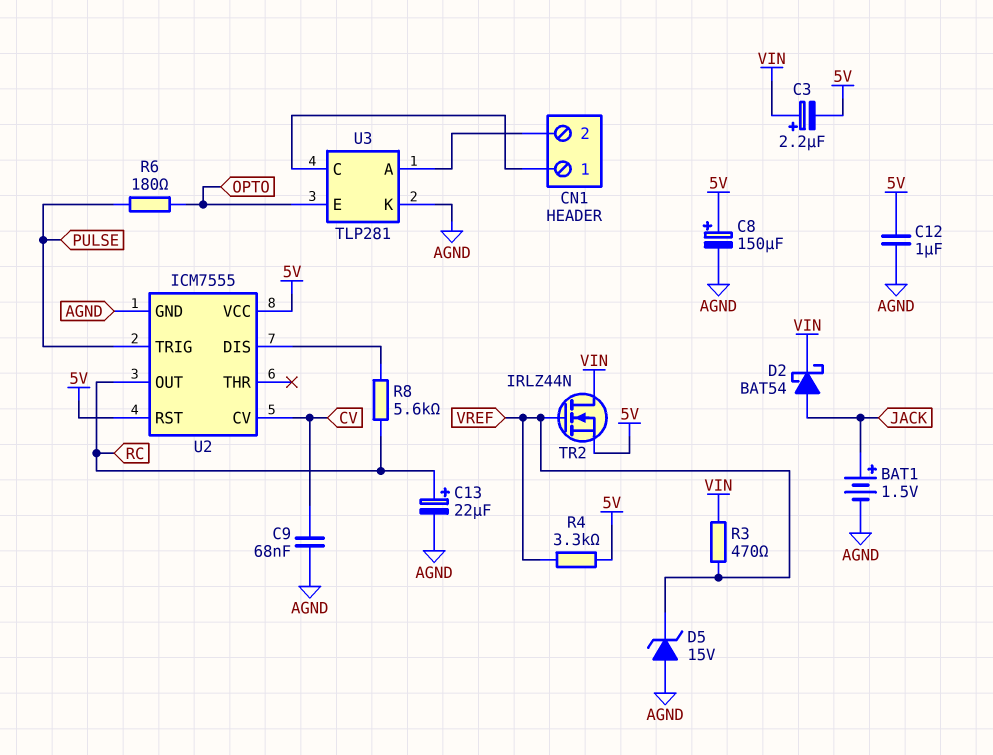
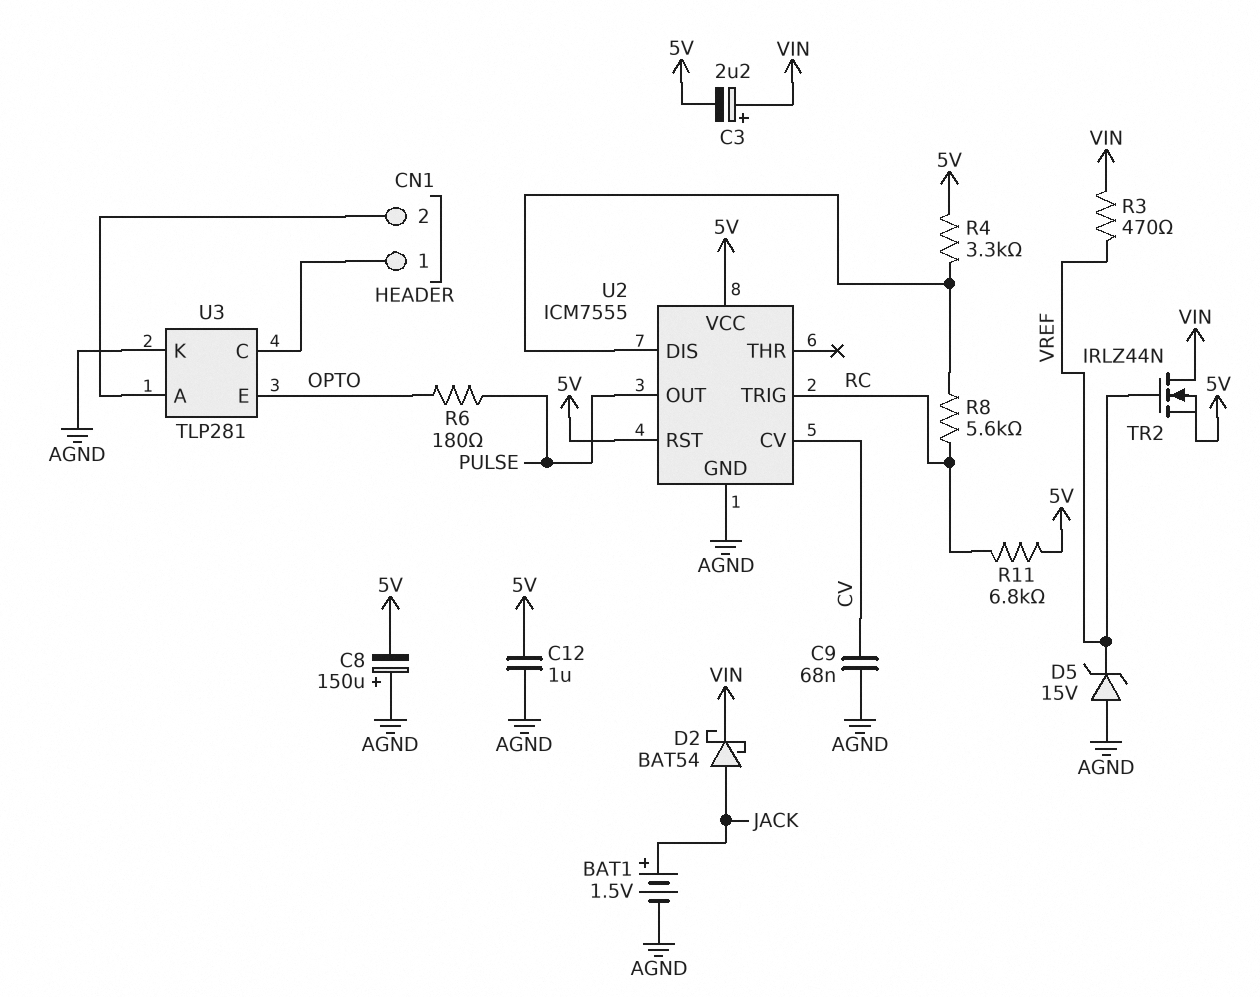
C8: 150uF (plus 5V, minus AGND) -> 150uF (plus AGND, minus 5V)
C13: 22uF (plus RC, minus AGND) -> none
R4: 3.3k (5V, VREF) -> 3.3k (5V, U2/DIS)
R11: none -> 6.8k (5V, RC)
U2 pin OUT: RC -> PULSE
U2 pin TRIG: PULSE -> RC

